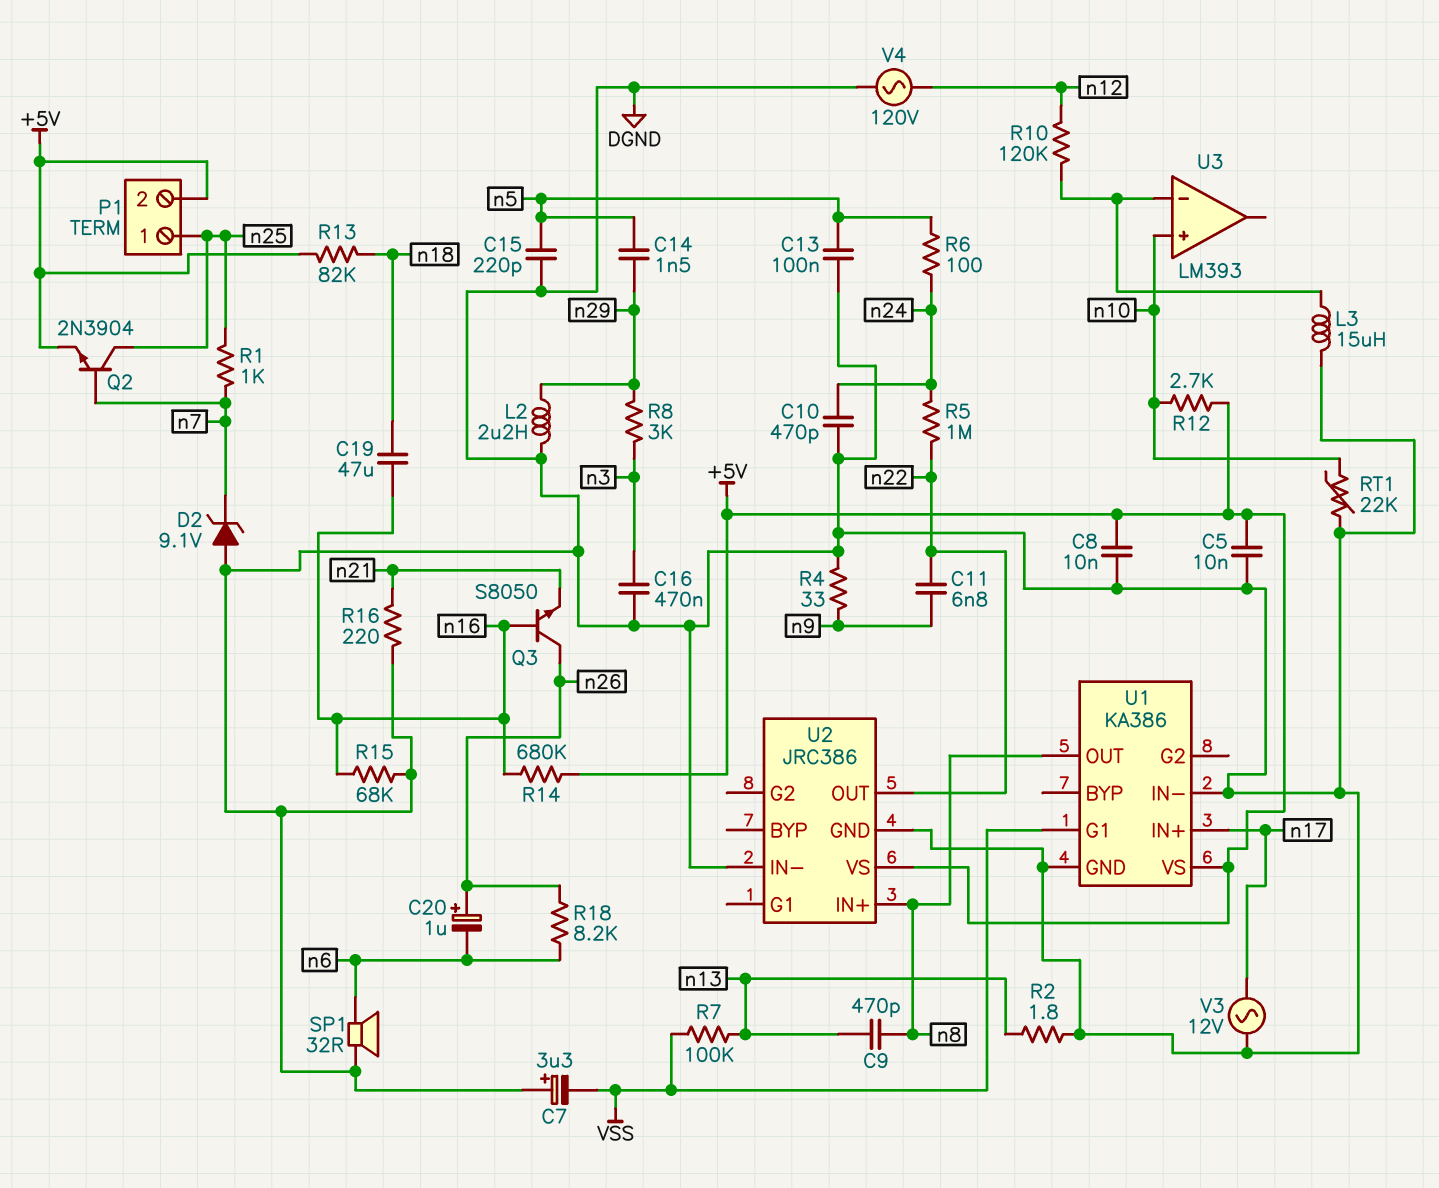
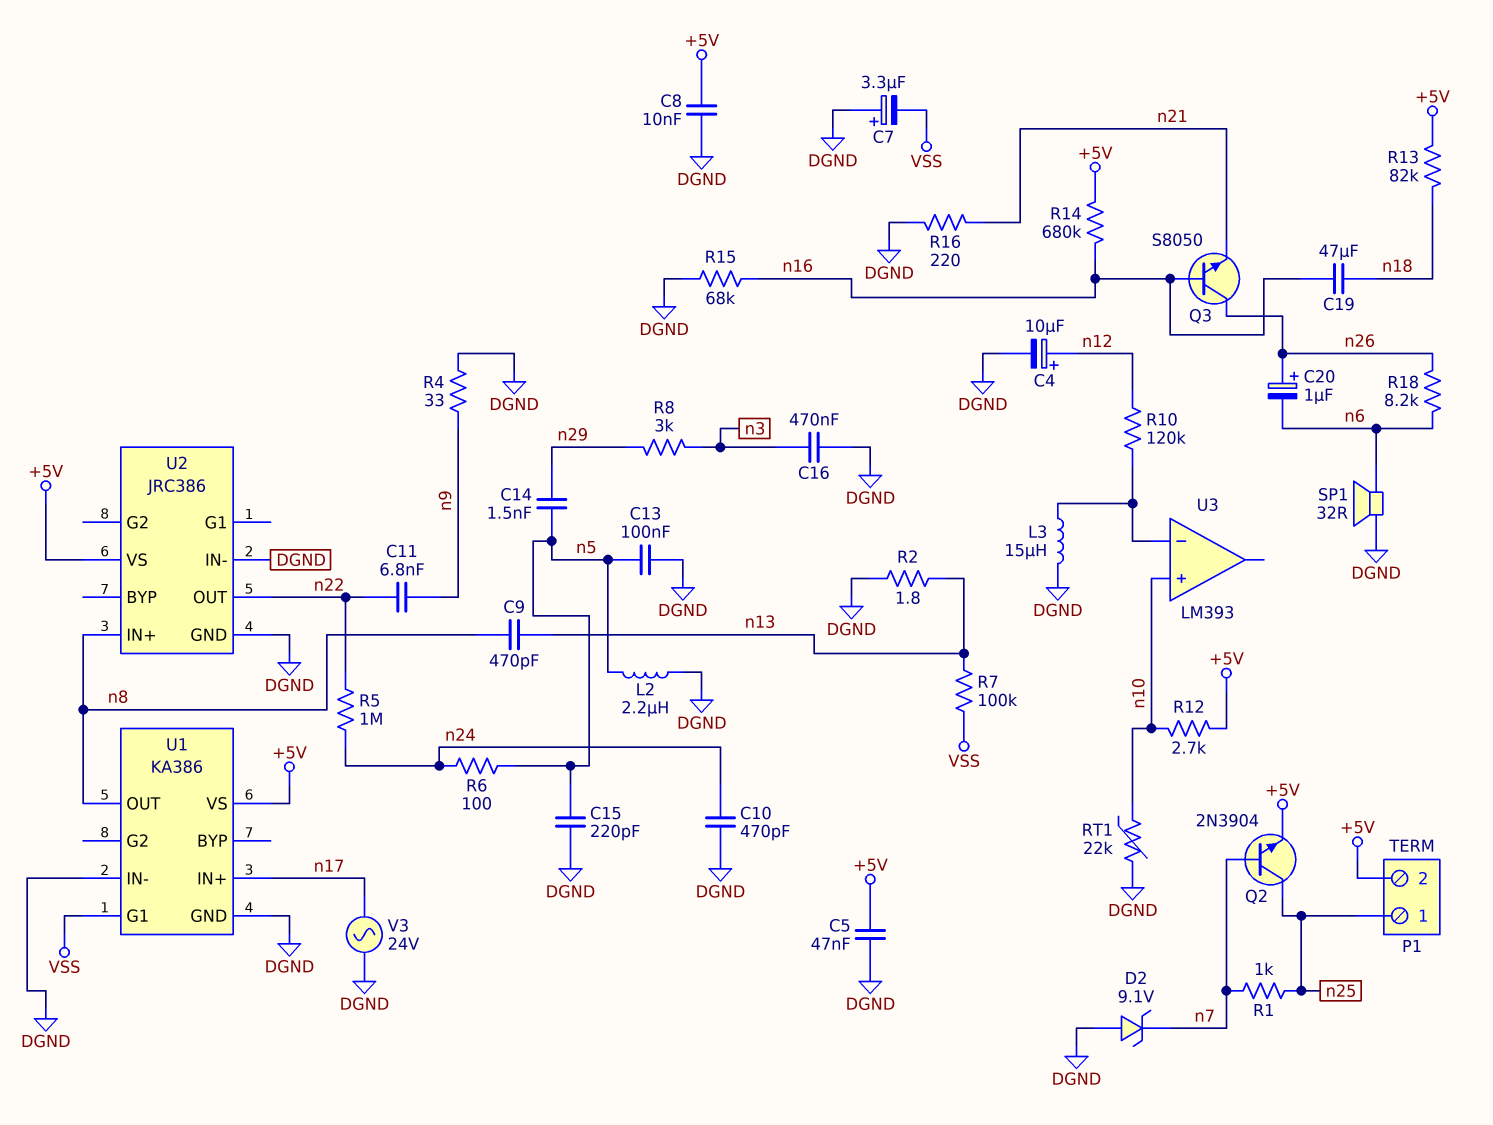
C4: none -> 10uF (plus n12, minus DGND)
C5: 10nF (+5V, DGND) -> 47nF (+5V, DGND)
L2: 2.2uH (DGND, n29) -> 2.2uH (DGND, n5)
V3: AC 12V (DGND, n17) -> AC 24V (DGND, n17)
V4: AC 120V (DGND, n12) -> none

